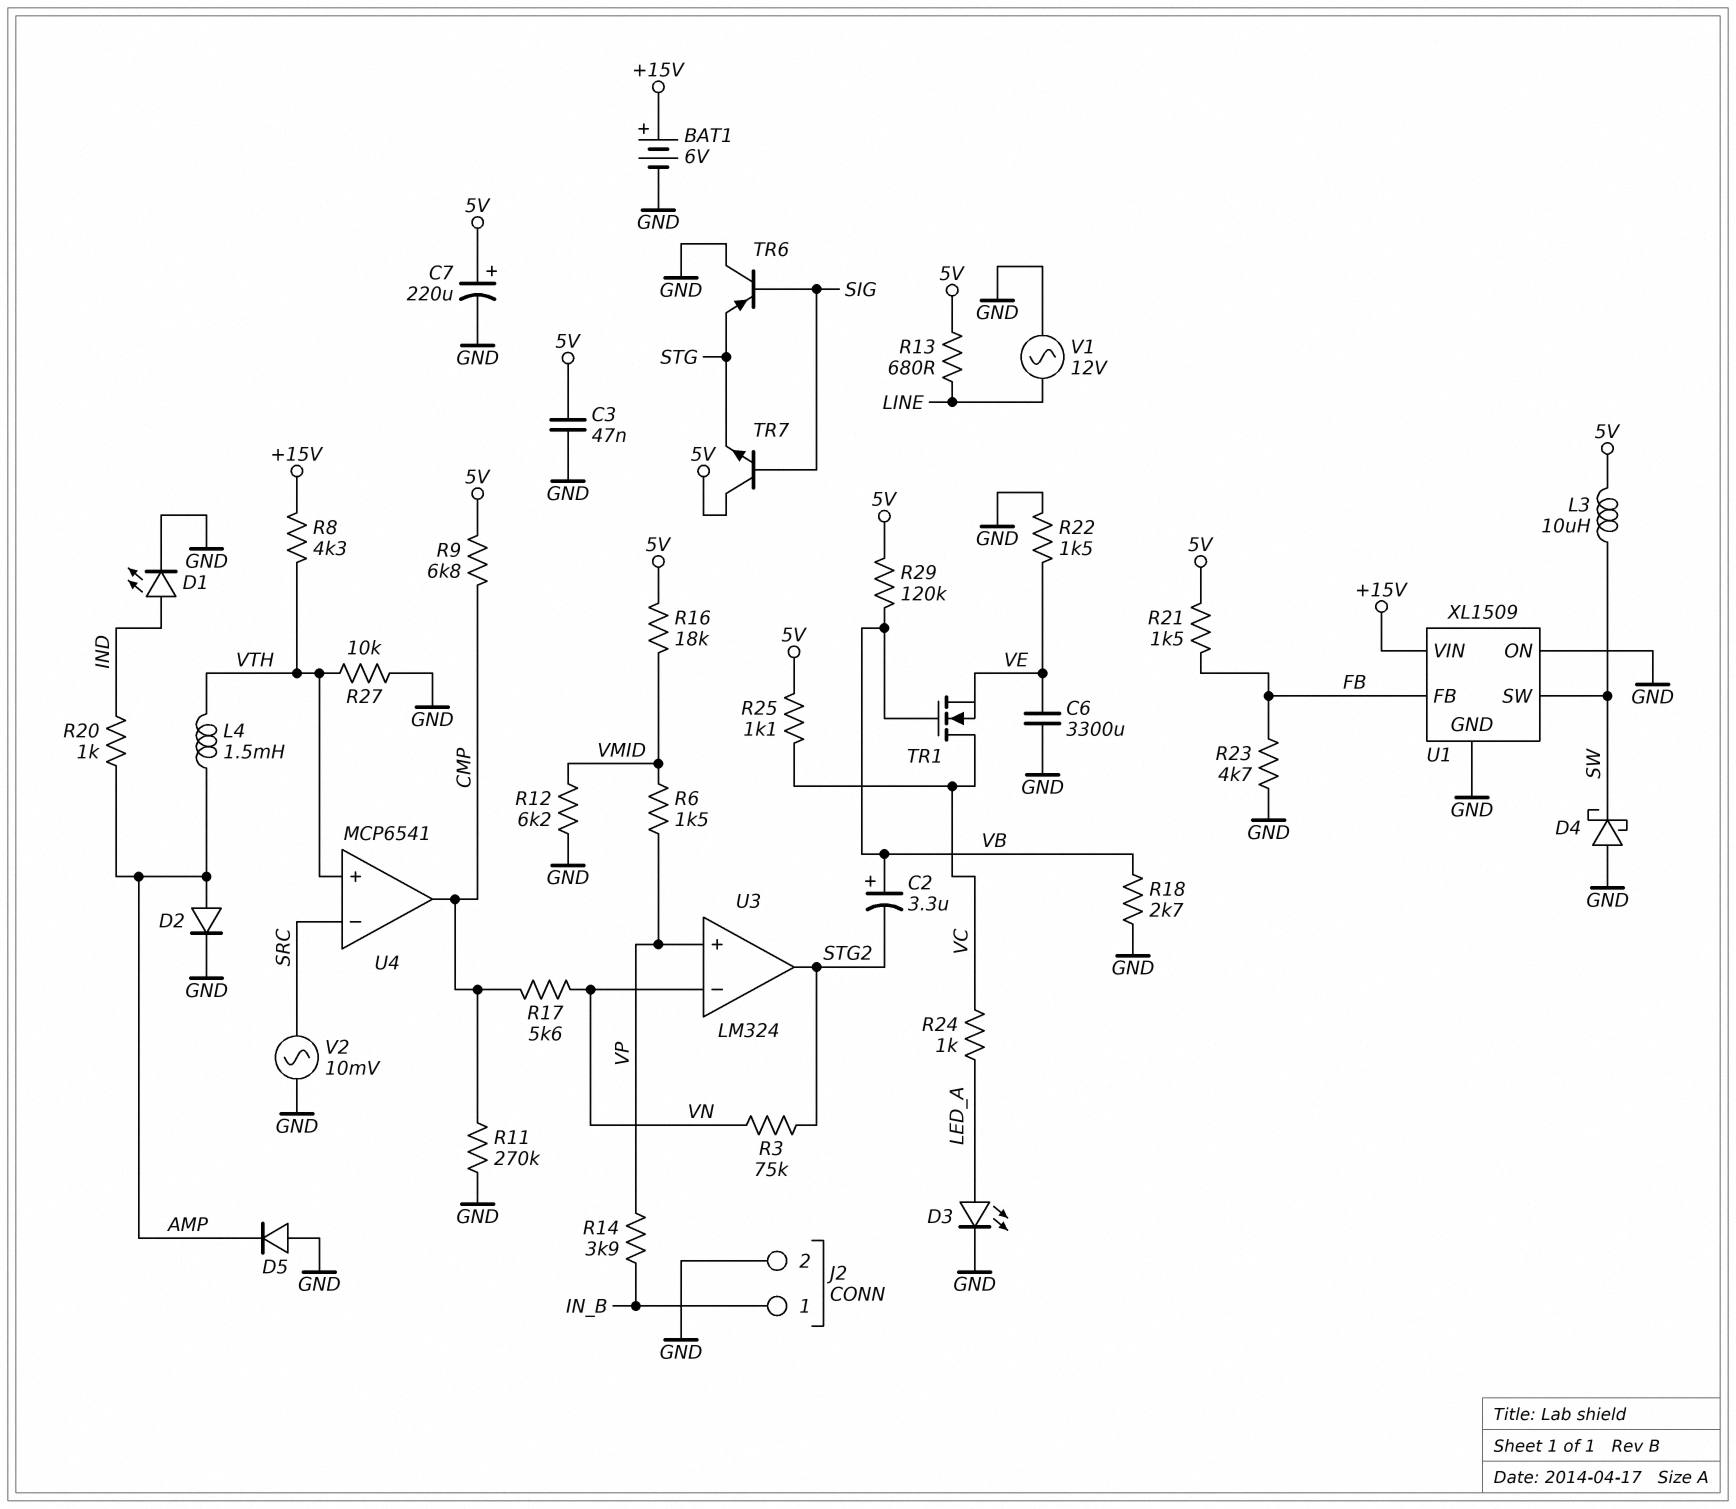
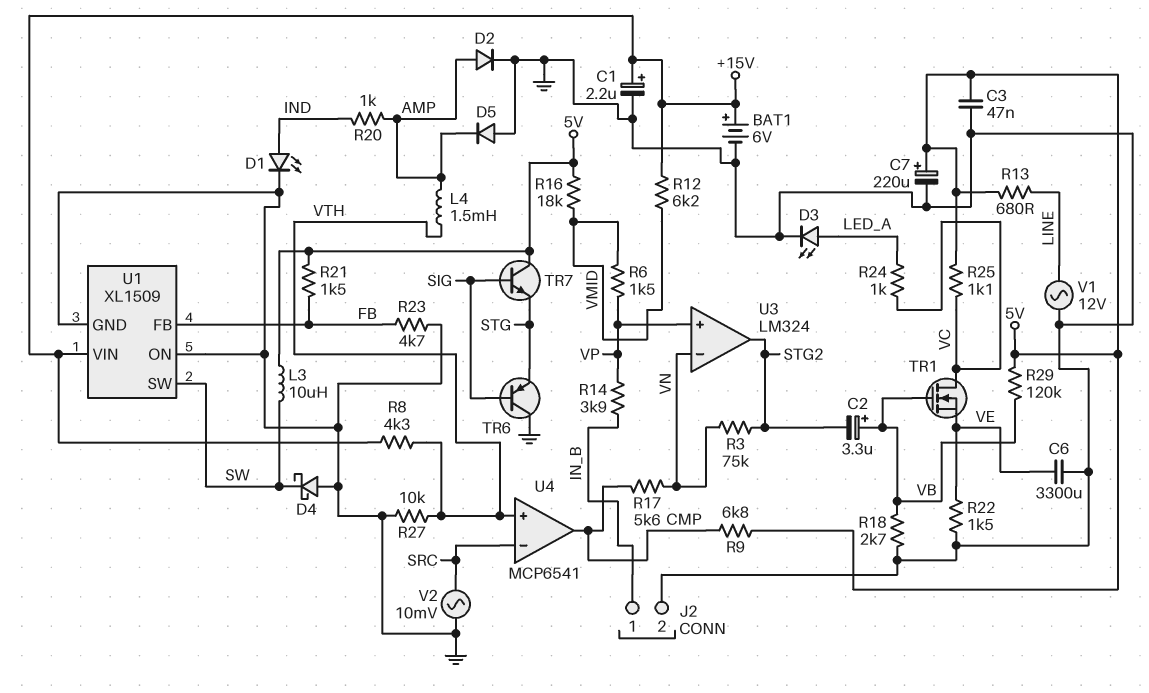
C1: none -> 2.2uF (plus +15V, minus GND)
R11: 270k (CMP, GND) -> none
R12: 6.2k (GND, VMID) -> 6.2k (+15V, VMID)

